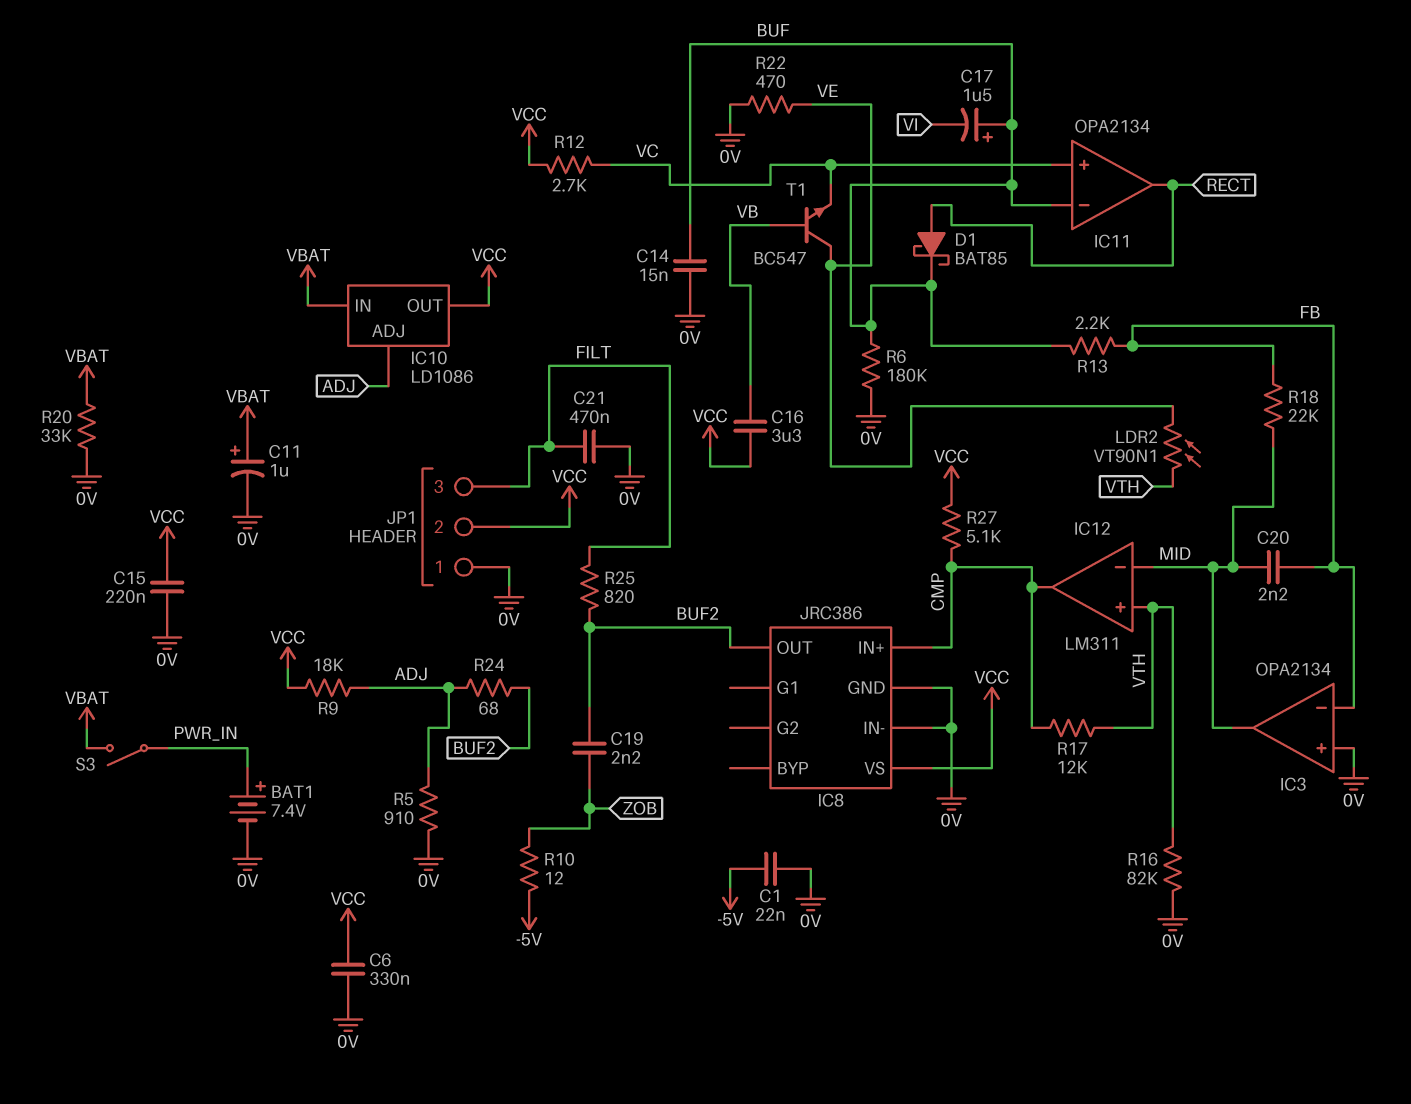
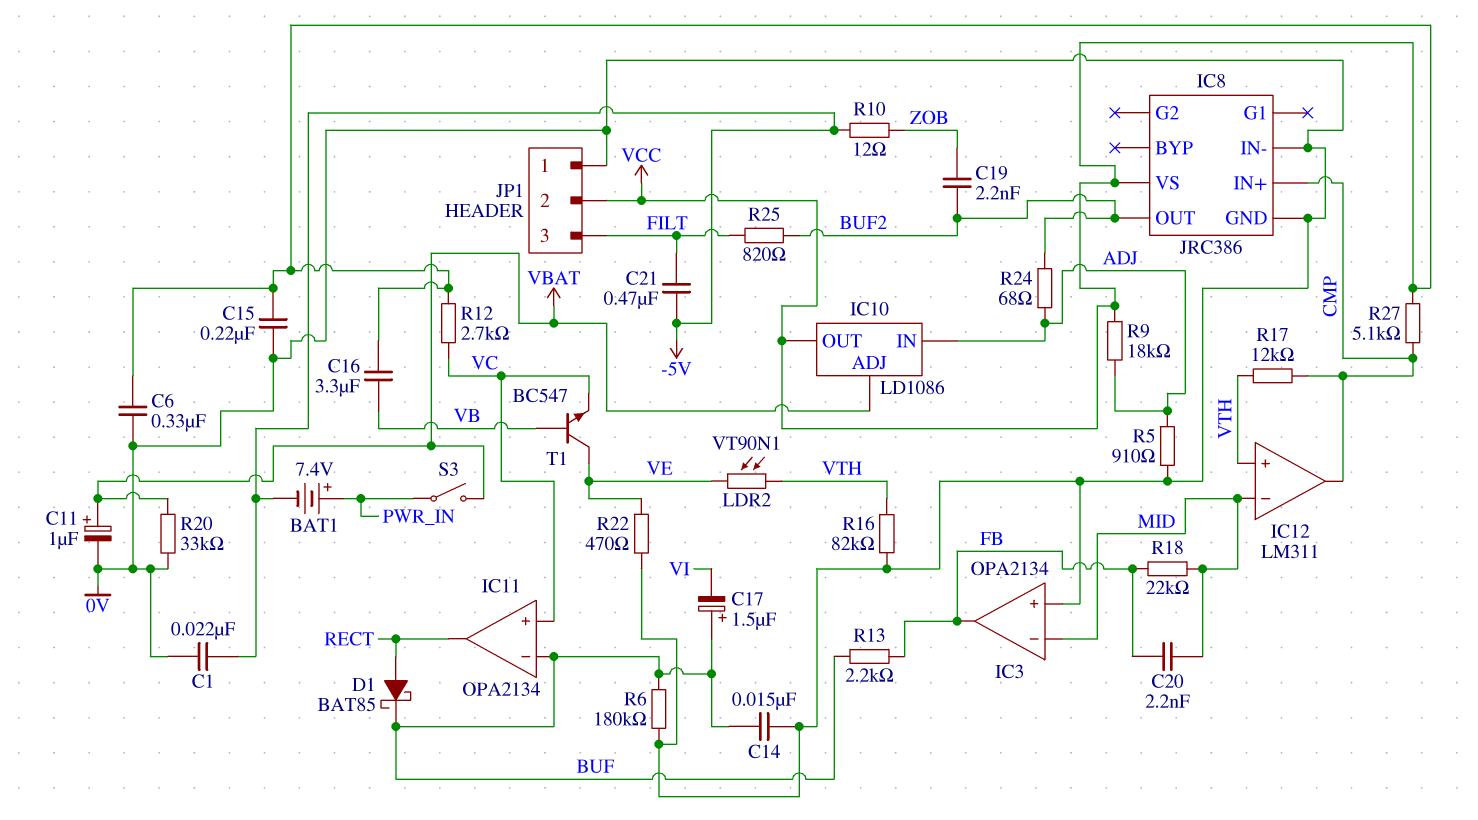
BAT1: 7.4V (plus PWR_IN, minus 0V) -> 7.4V (plus PWR_IN, minus -5V)
C21: 470nF (0V, FILT) -> 470nF (-5V, FILT)
IC3 pin in-: FB -> MID
IC3 pin out: MID -> FB
IC10 pin ADJ: ADJ -> VBAT
IC10 pin IN: VBAT -> ADJ

